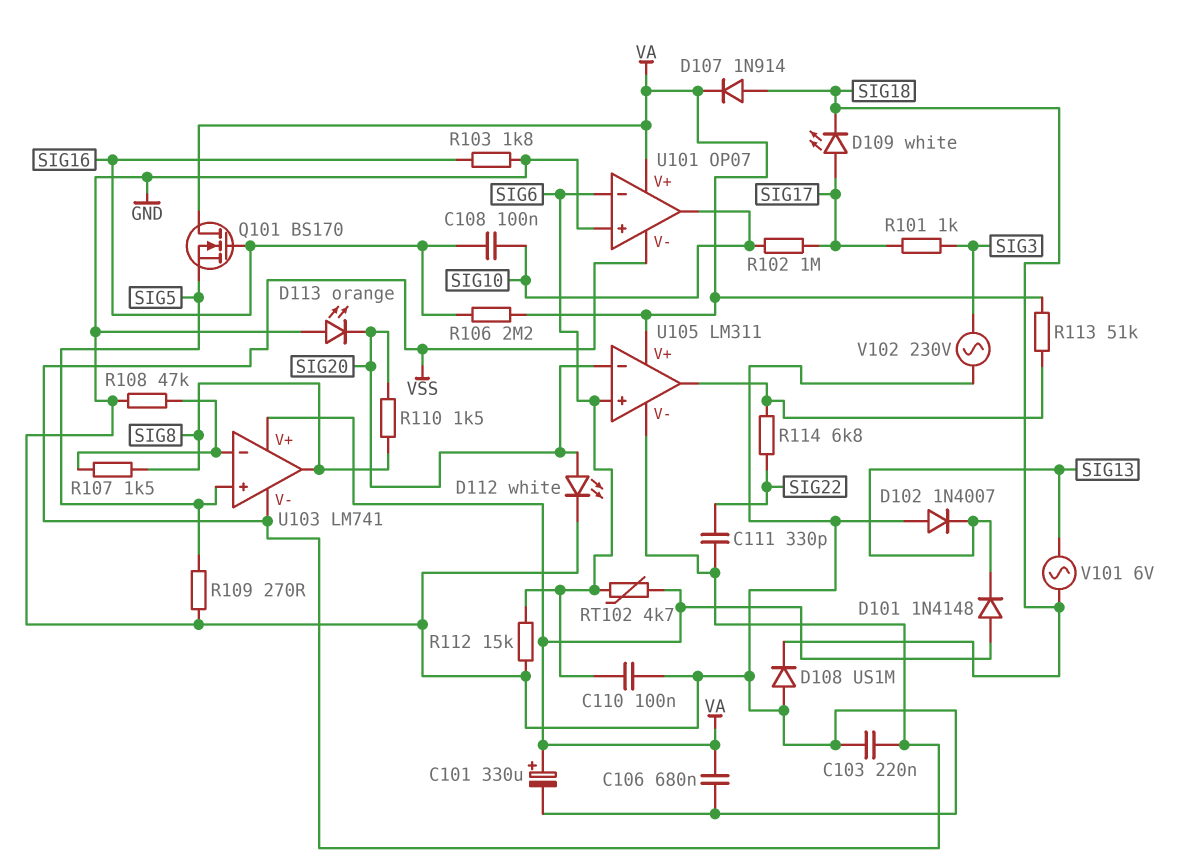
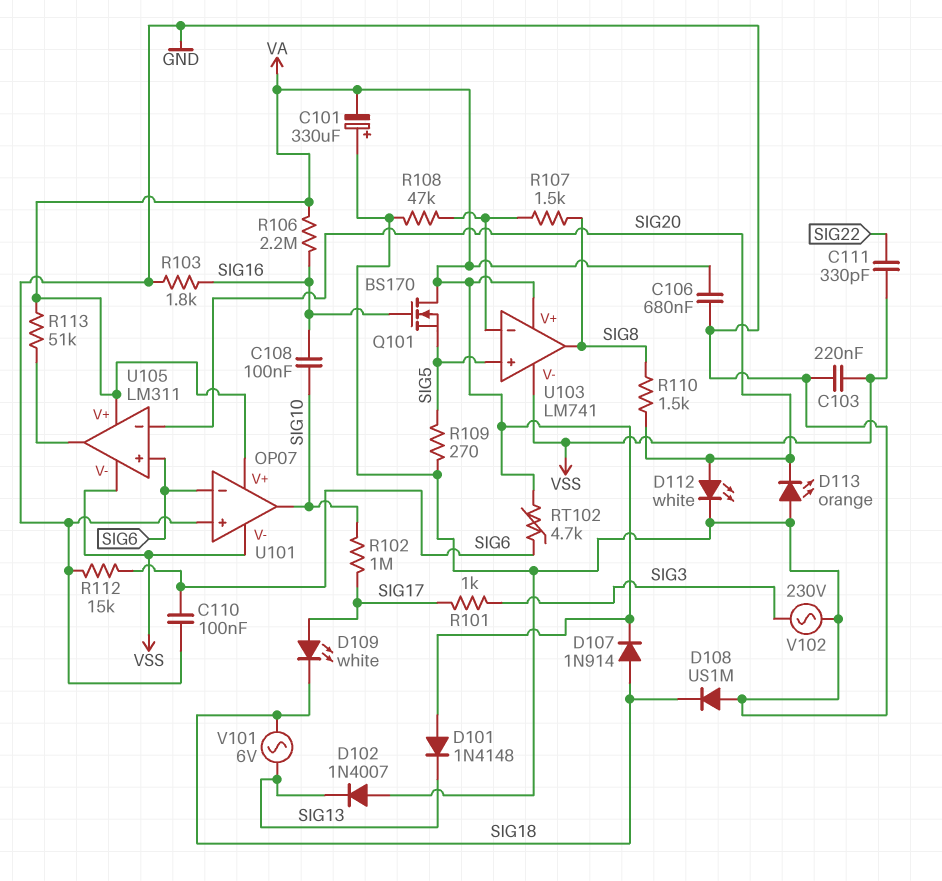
C101: 330uF (plus VA, minus GND) -> 330uF (plus GND, minus VA)
R114: 6.8k (SIG22, U105/out) -> none

